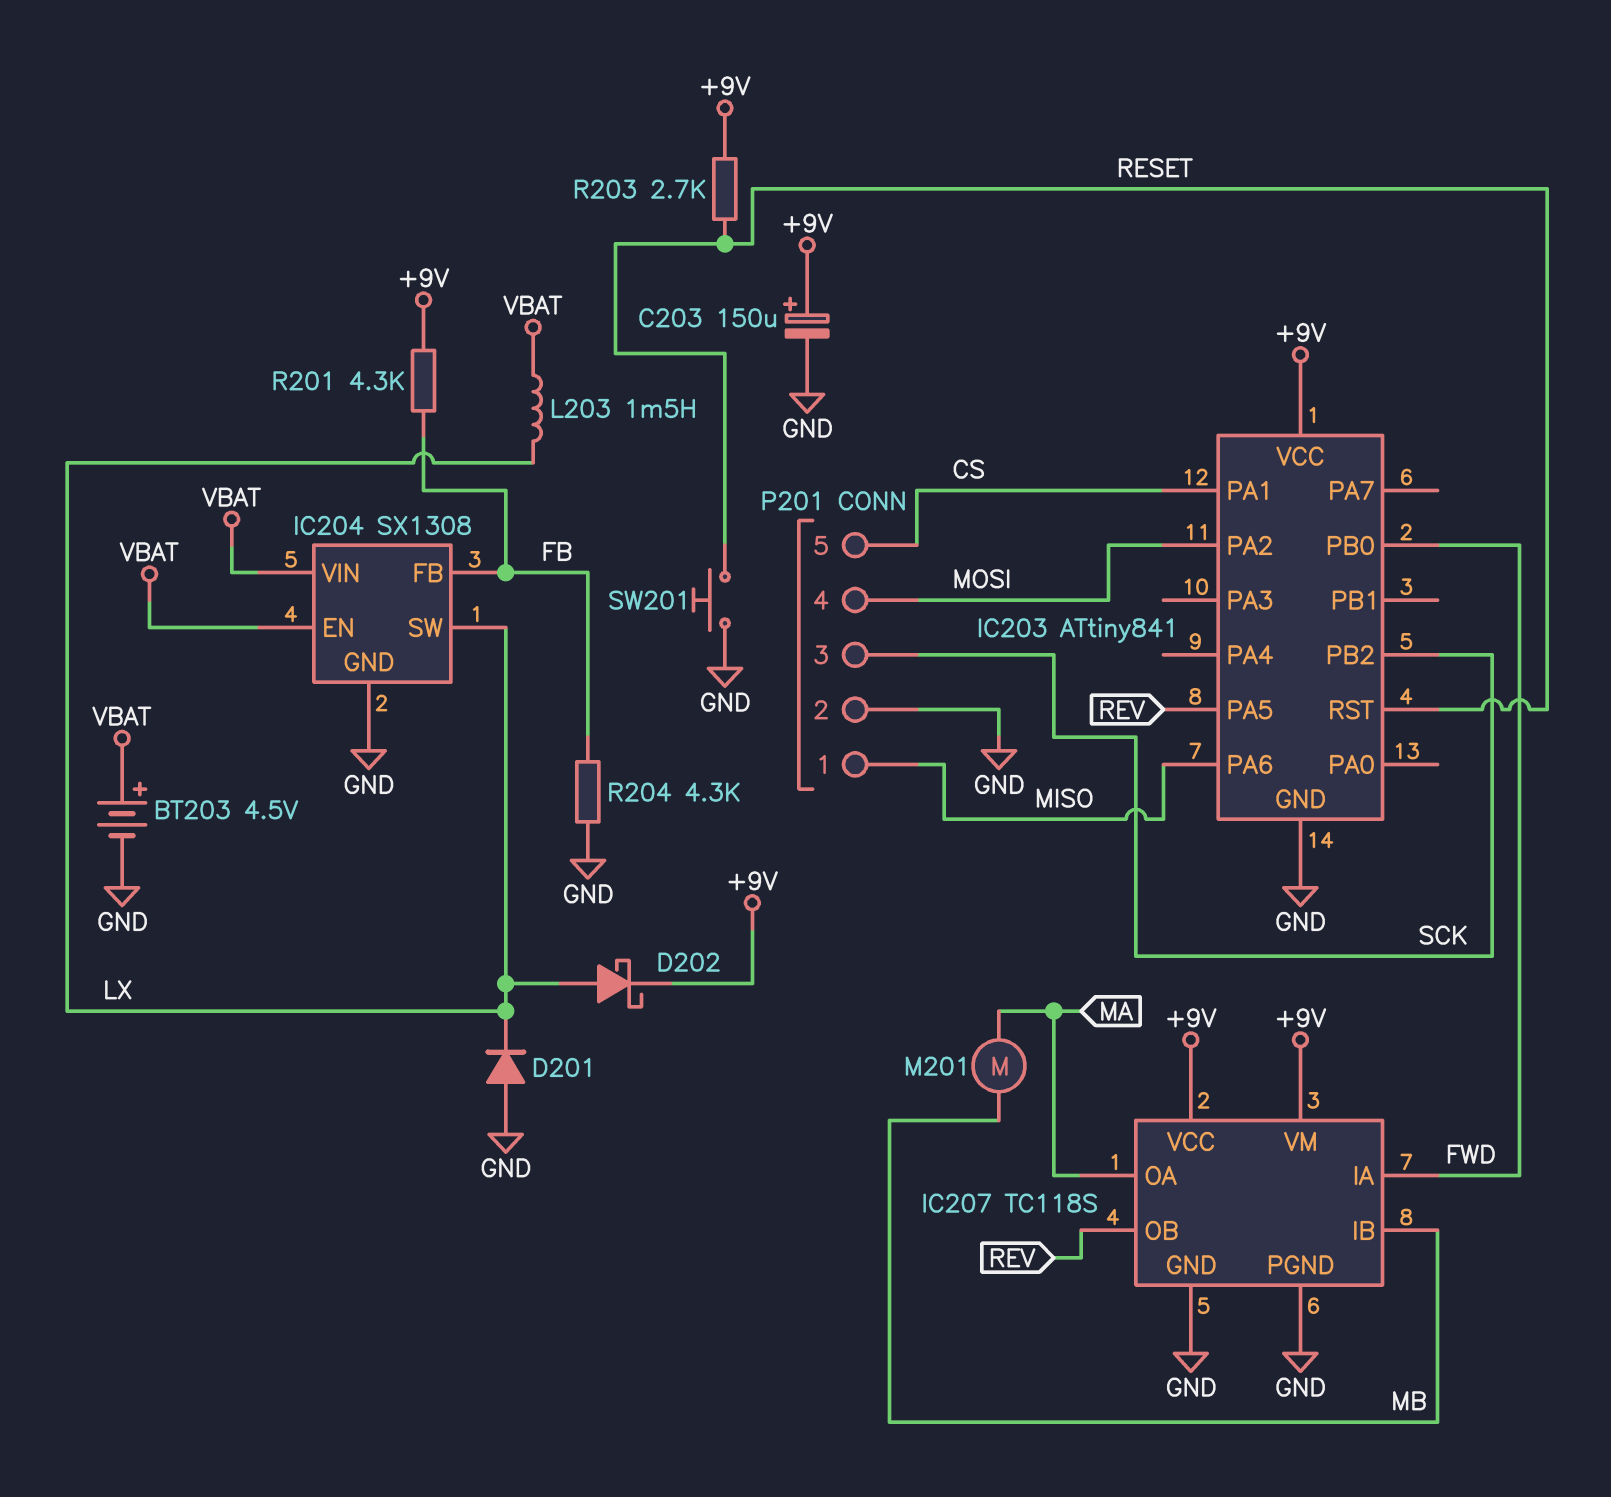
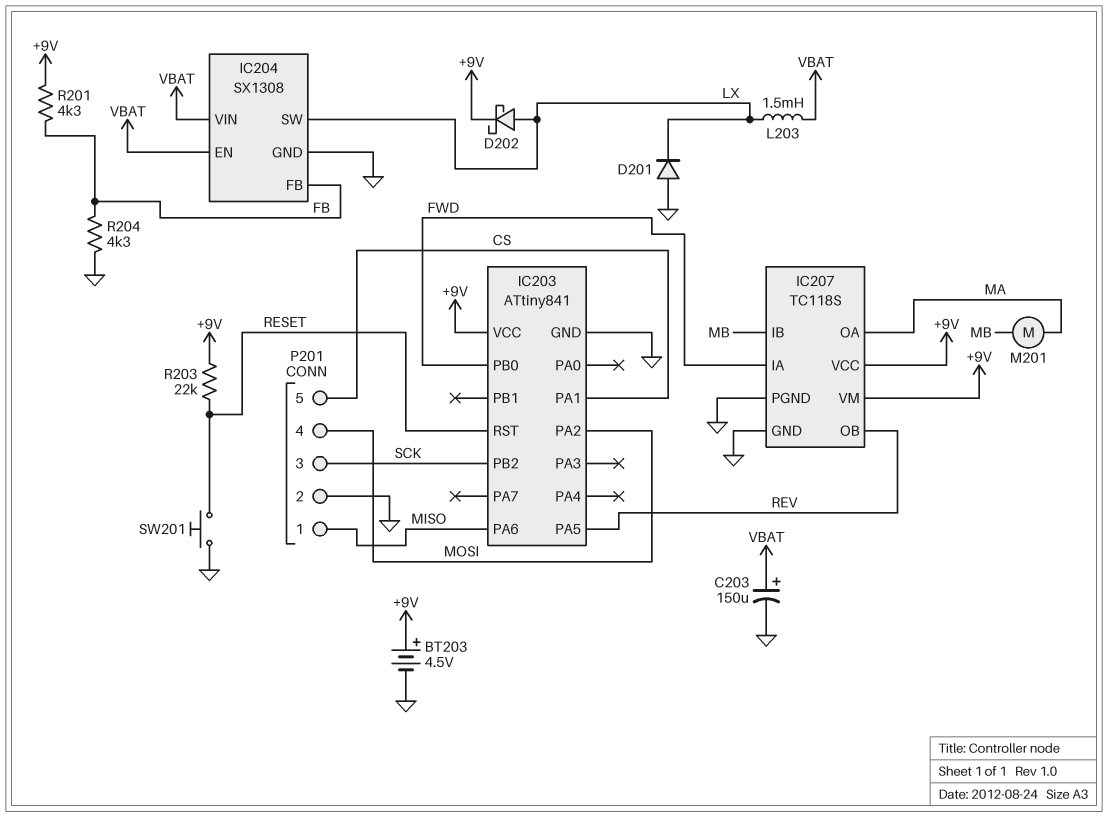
BT203: 4.5V (plus VBAT, minus GND) -> 4.5V (plus +9V, minus GND)
C203: 150uF (plus +9V, minus GND) -> 150uF (plus VBAT, minus GND)
R203: 2.7k (+9V, RESET) -> 22k (+9V, RESET)

